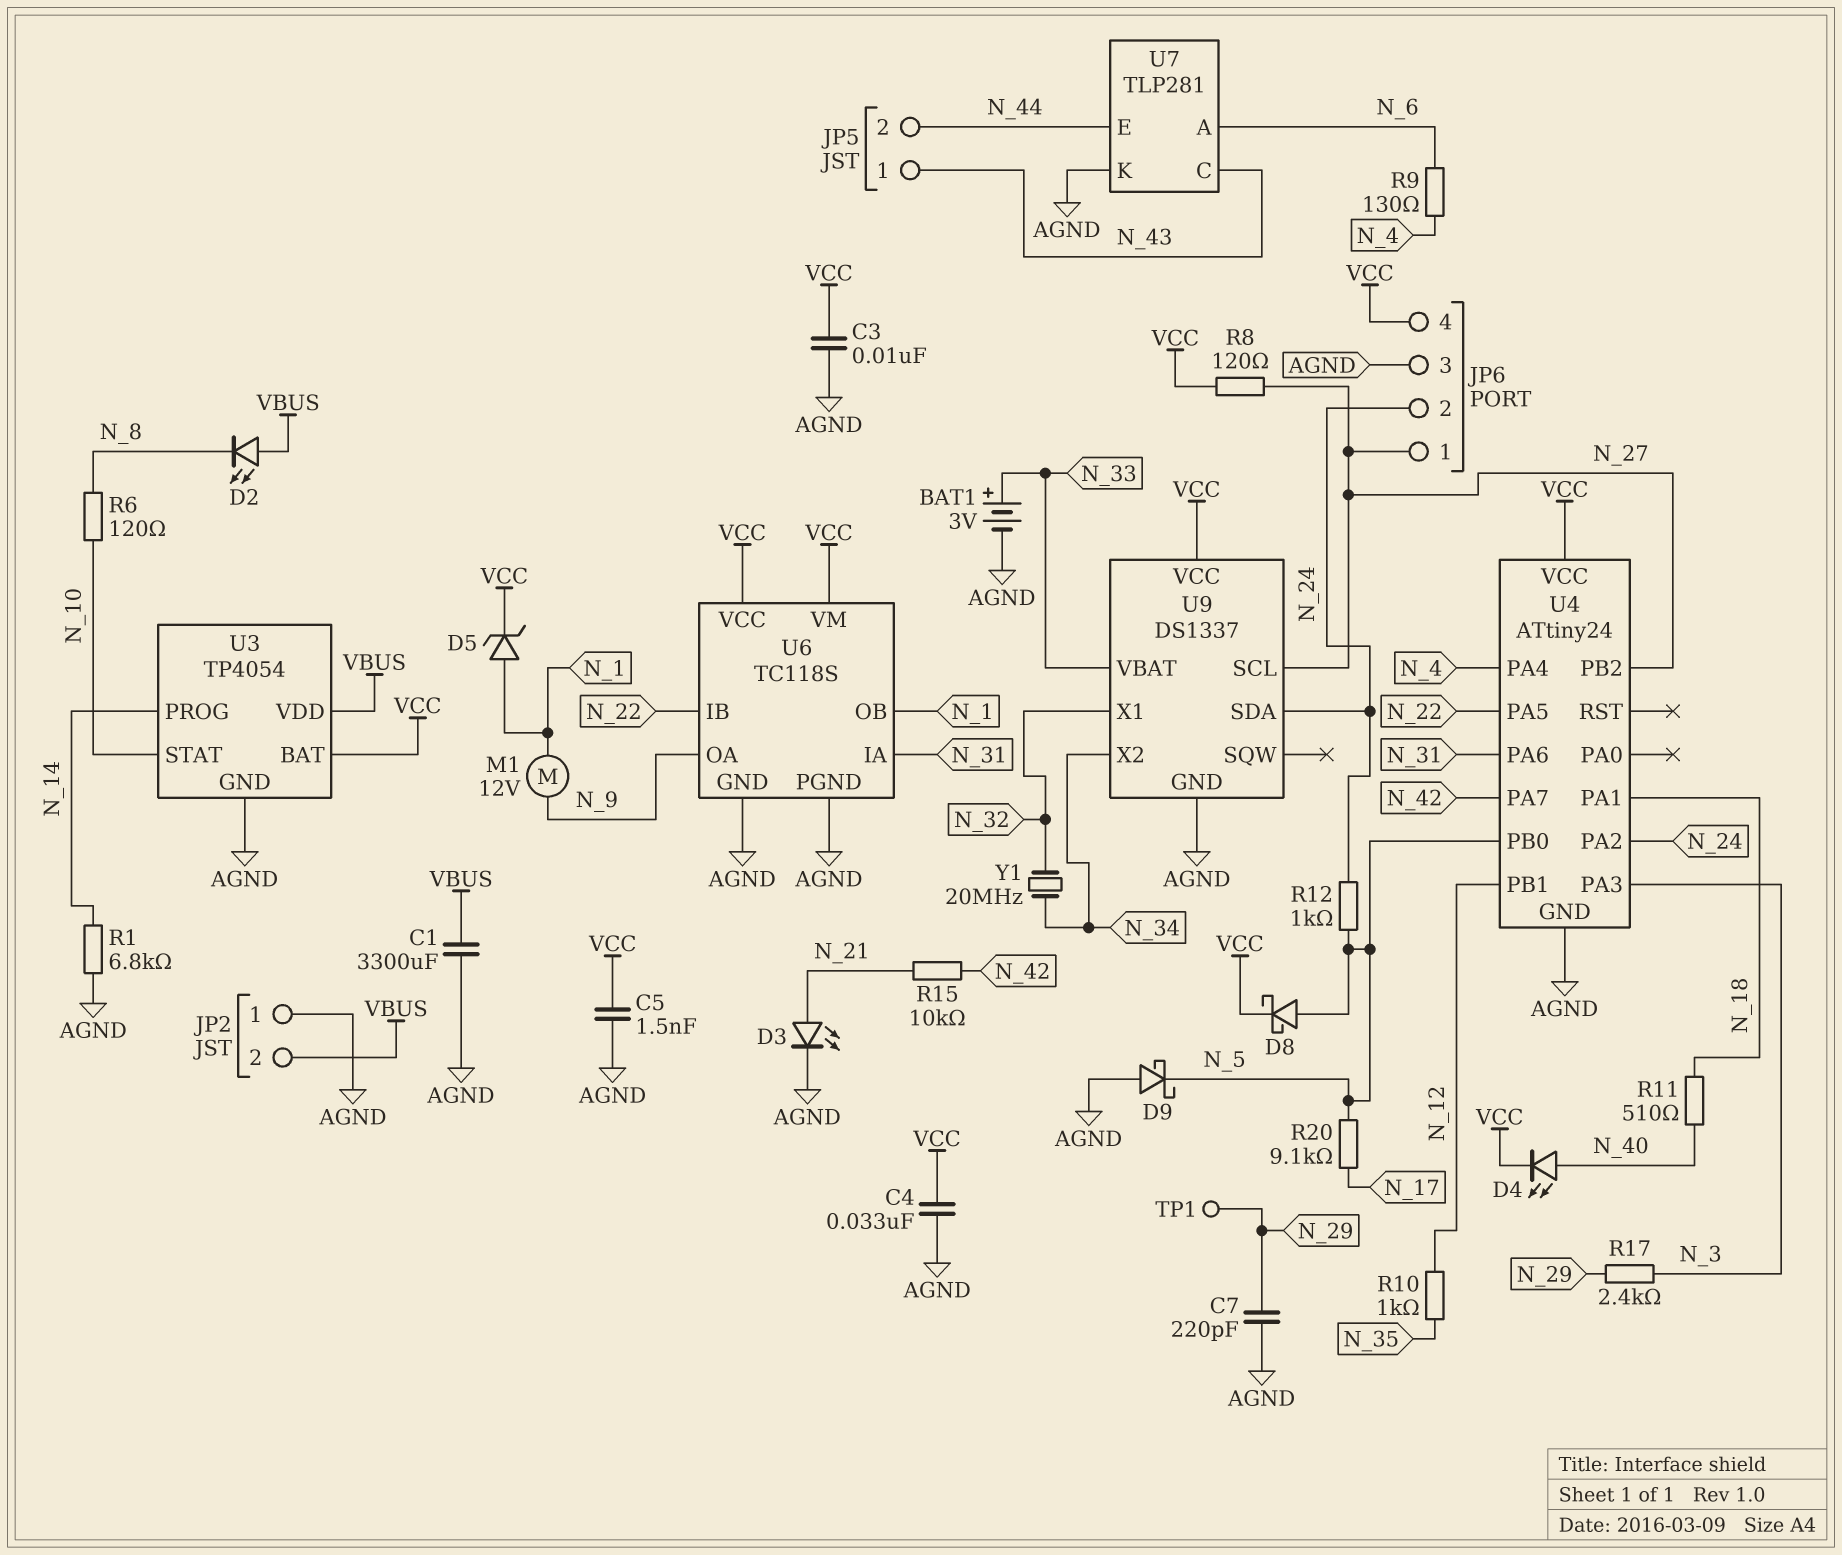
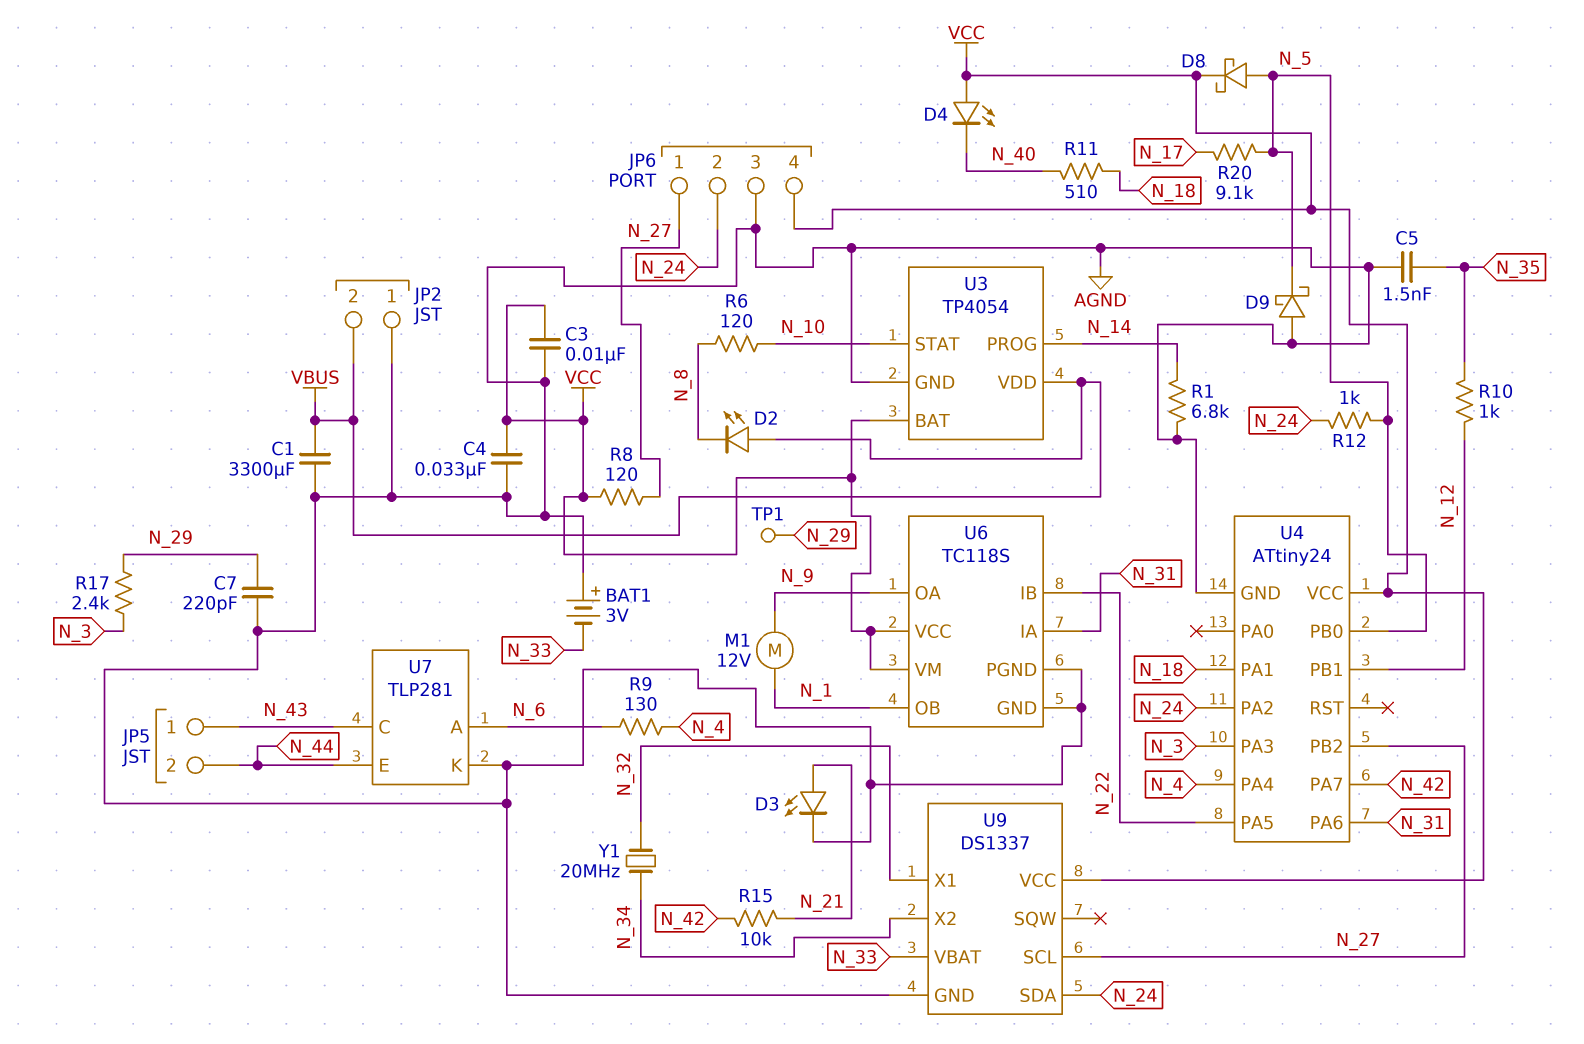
BAT1: 3V (plus N_33, minus AGND) -> 3V (plus AGND, minus N_33)
C5: 1.5nF (AGND, VCC) -> 1.5nF (AGND, N_35)
D4: LED (A N_40, K VCC) -> LED (A VCC, K N_40)
D5: zener (A N_1, K VCC) -> none

